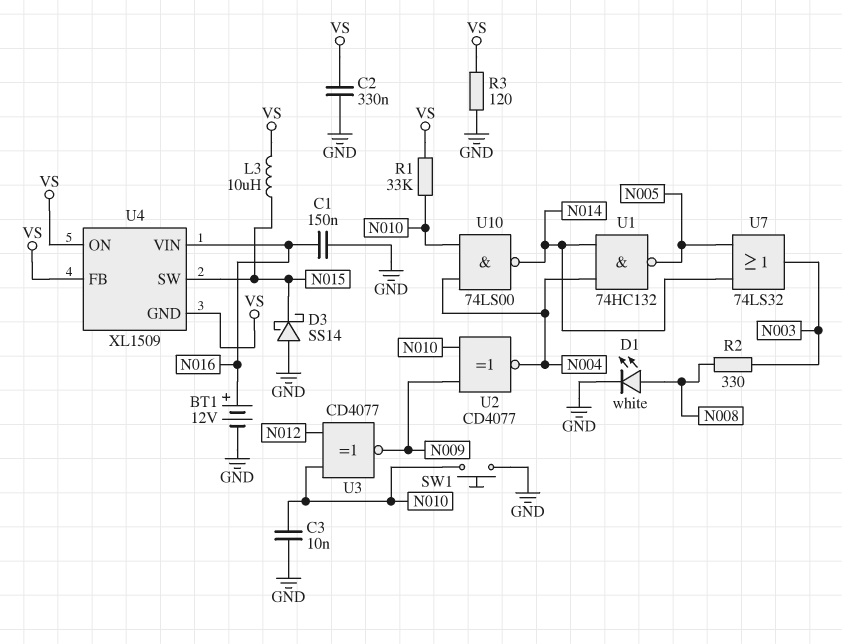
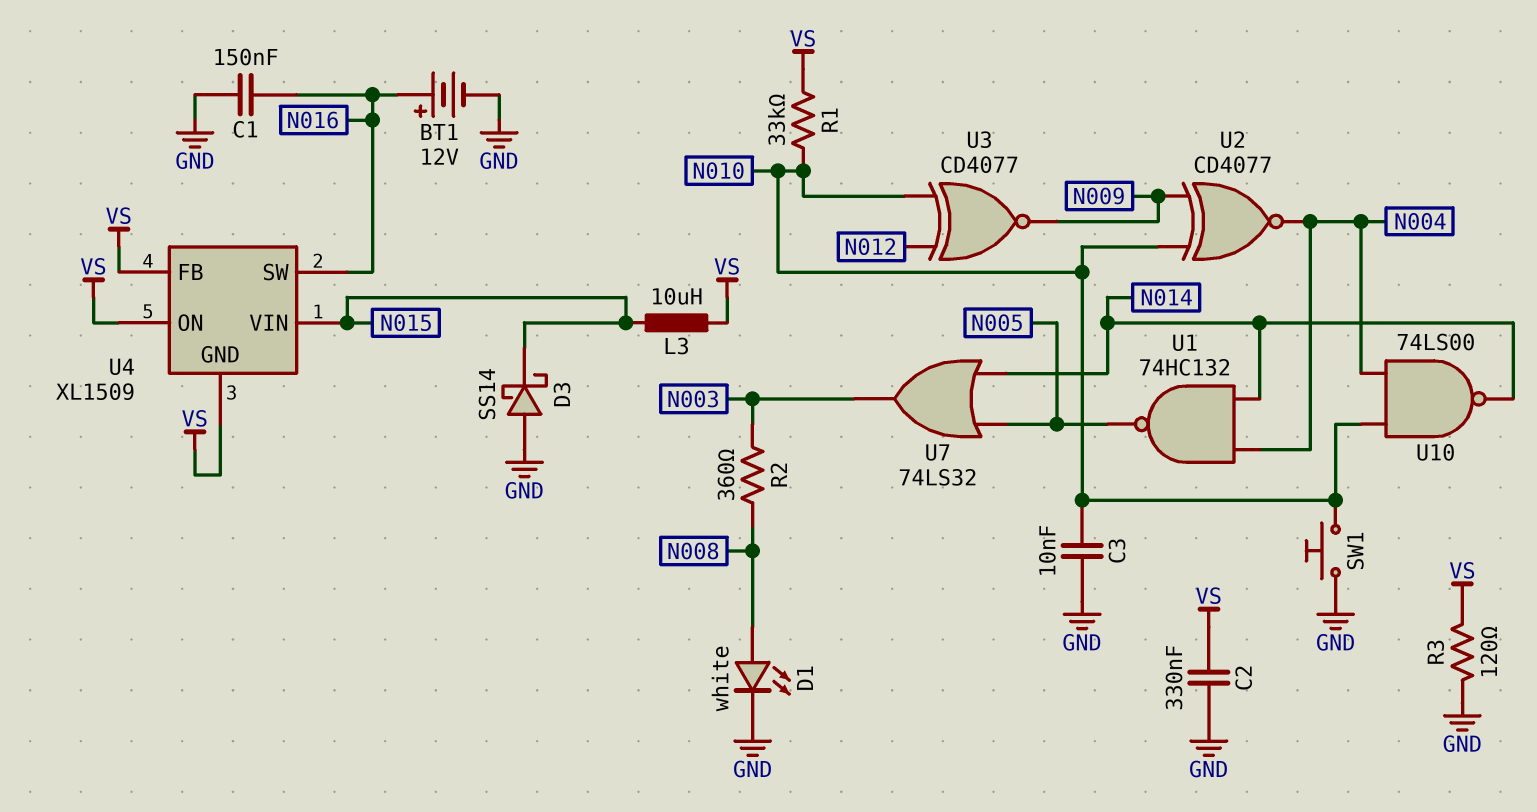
R2: 330 (N003, N008) -> 360 (N003, N008)
U4 pin SW: N015 -> N016
U4 pin VIN: N016 -> N015

